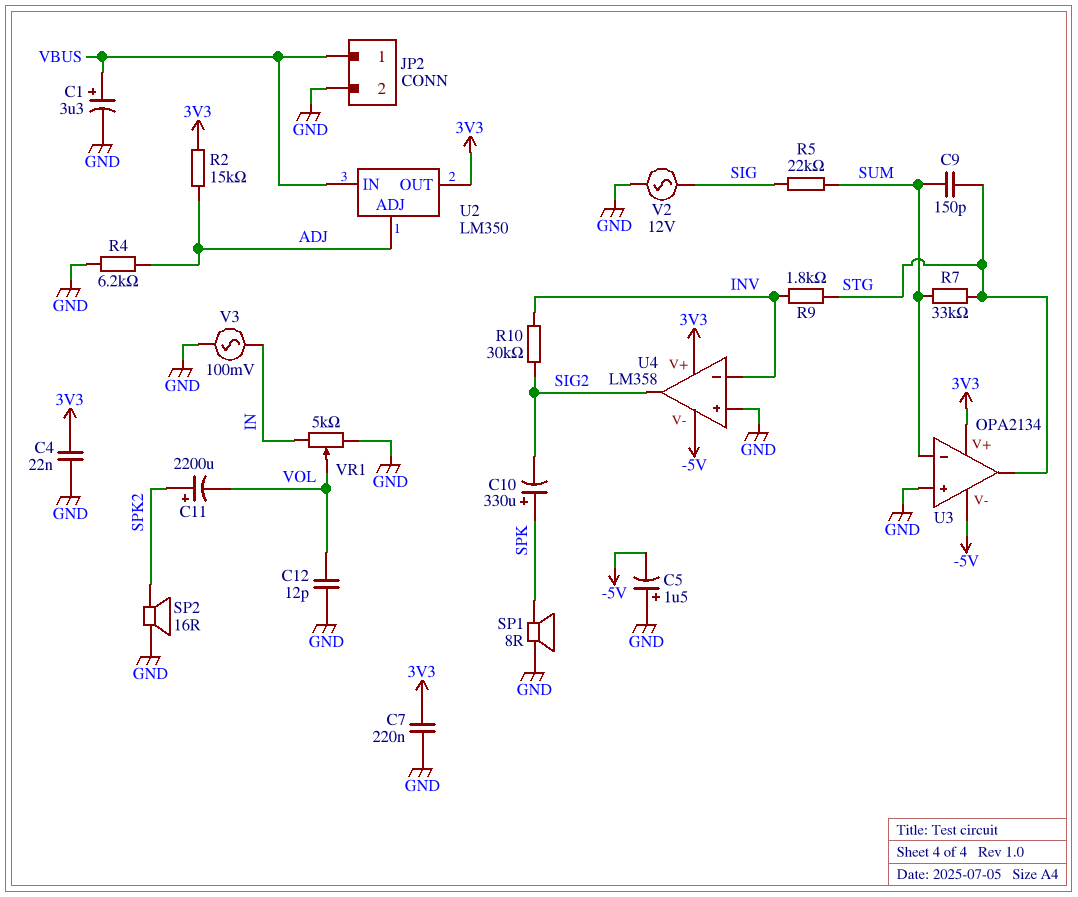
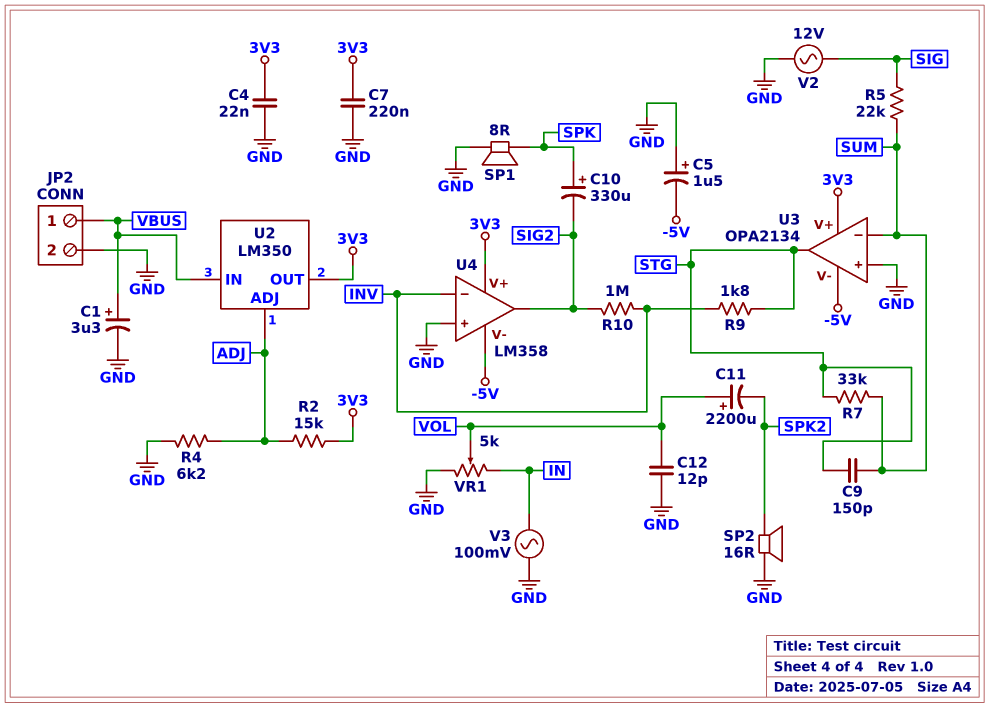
C11: 2200uF (plus SPK2, minus VOL) -> 2200uF (plus VOL, minus SPK2)
R10: 30k (INV, SIG2) -> 1M (INV, SIG2)

